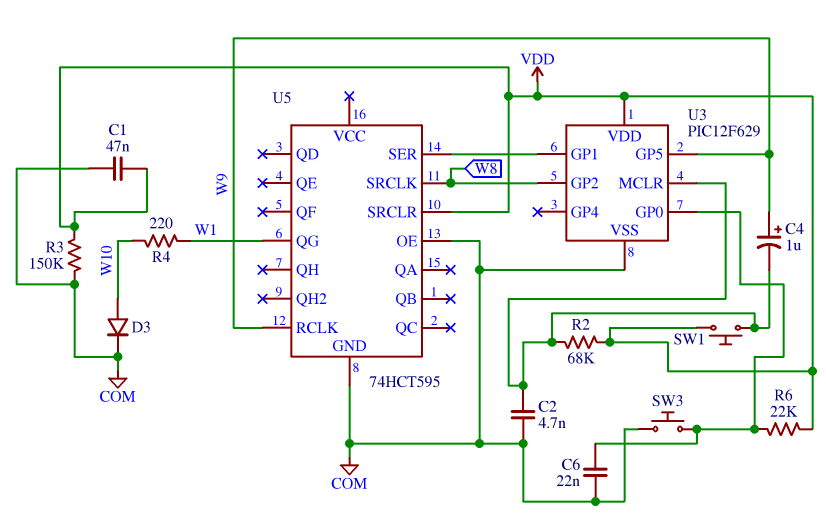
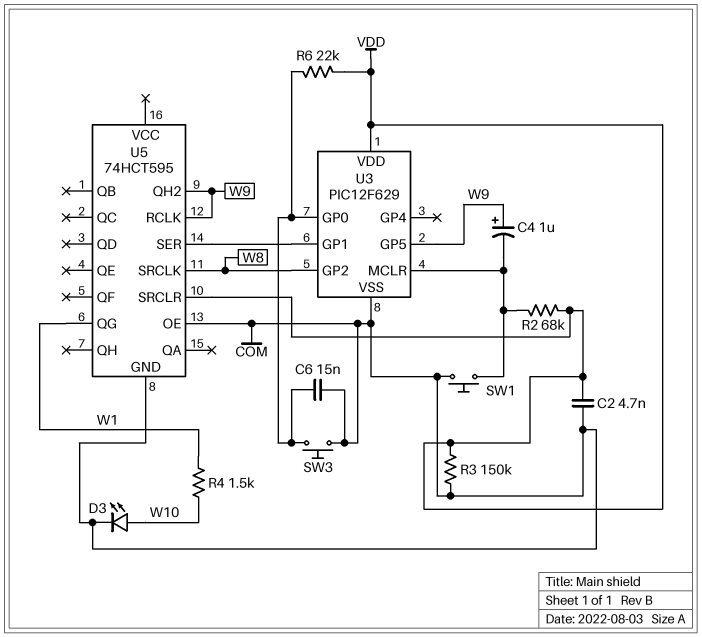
C1: 47nF (COM, VDD) -> none
C2: 4.7nF (COM, U3/MCLR) -> 4.7nF (COM, VDD)
C6: 22nF (COM, U3/GP0) -> 15nF (COM, U3/GP0)
D3: diode (A W10, K COM) -> LED (A W10, K COM)
R4: 220 (W1, W10) -> 1.5k (W1, W10)
SW1: button (U3/MCLR, VDD) -> button (COM, U3/MCLR)
U5 pin QH2: none -> W9

